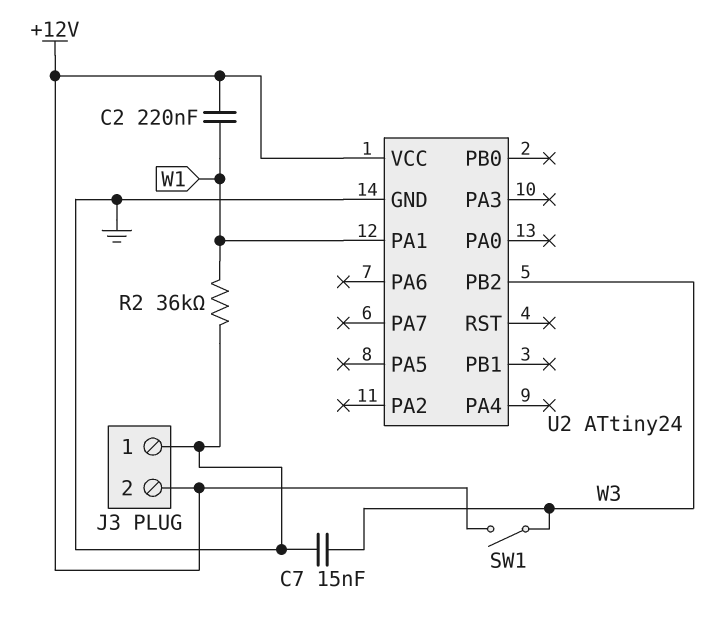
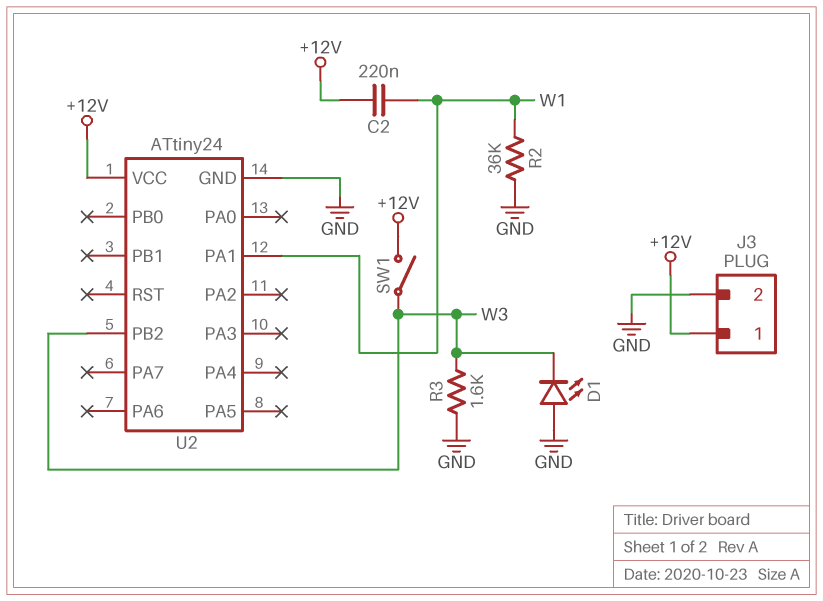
C7: 15nF (GND, W3) -> none
D1: none -> LED (A GND, K W3)
J3 pin 1: GND -> +12V
J3 pin 2: +12V -> GND
R3: none -> 1.6k (GND, W3)

